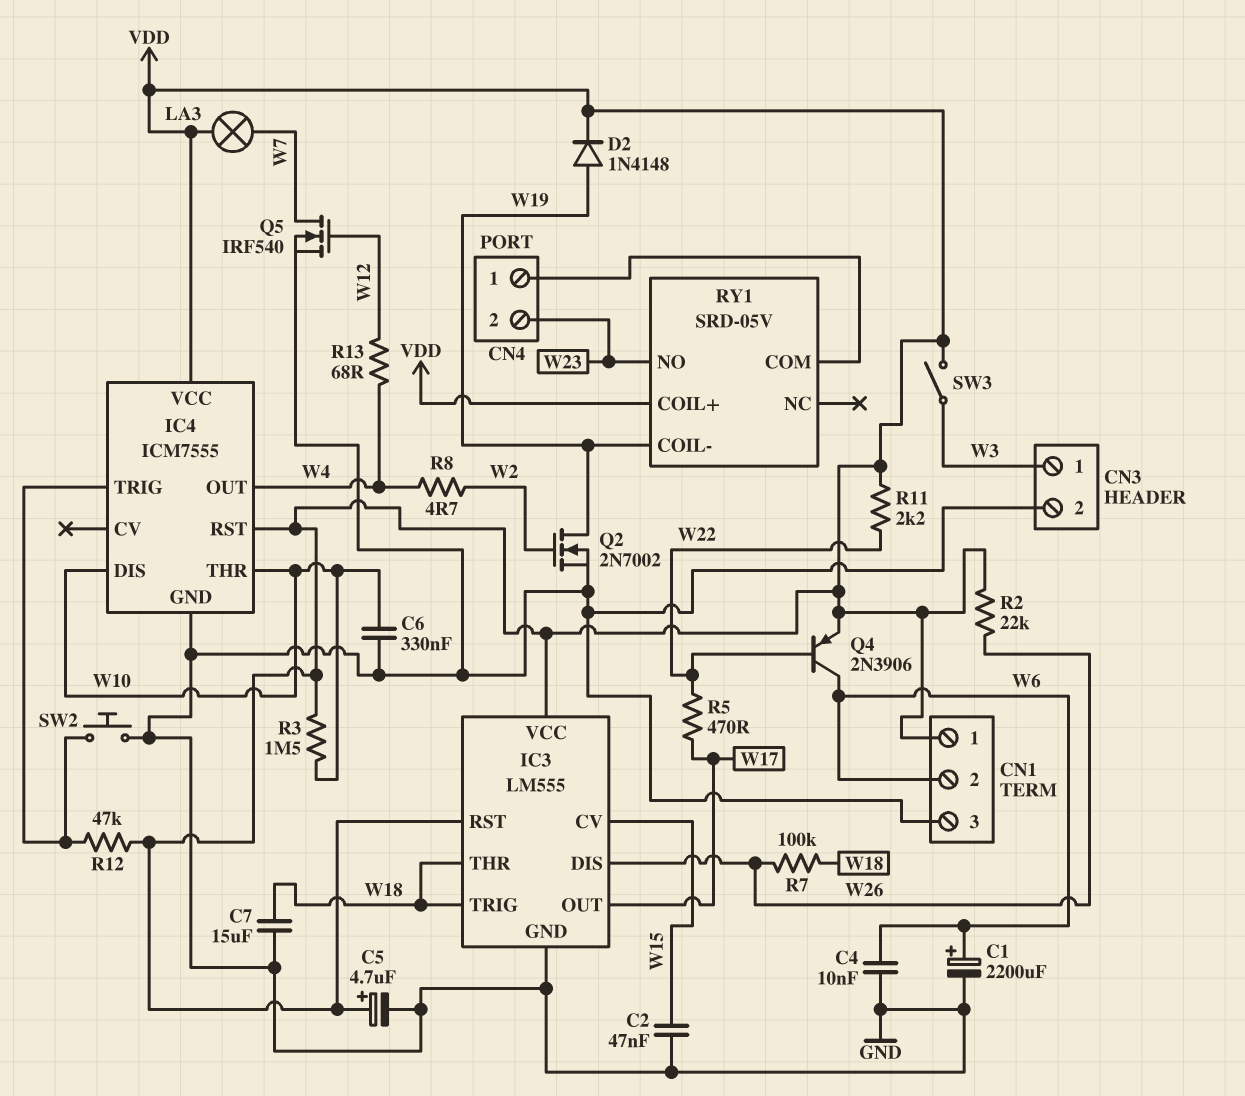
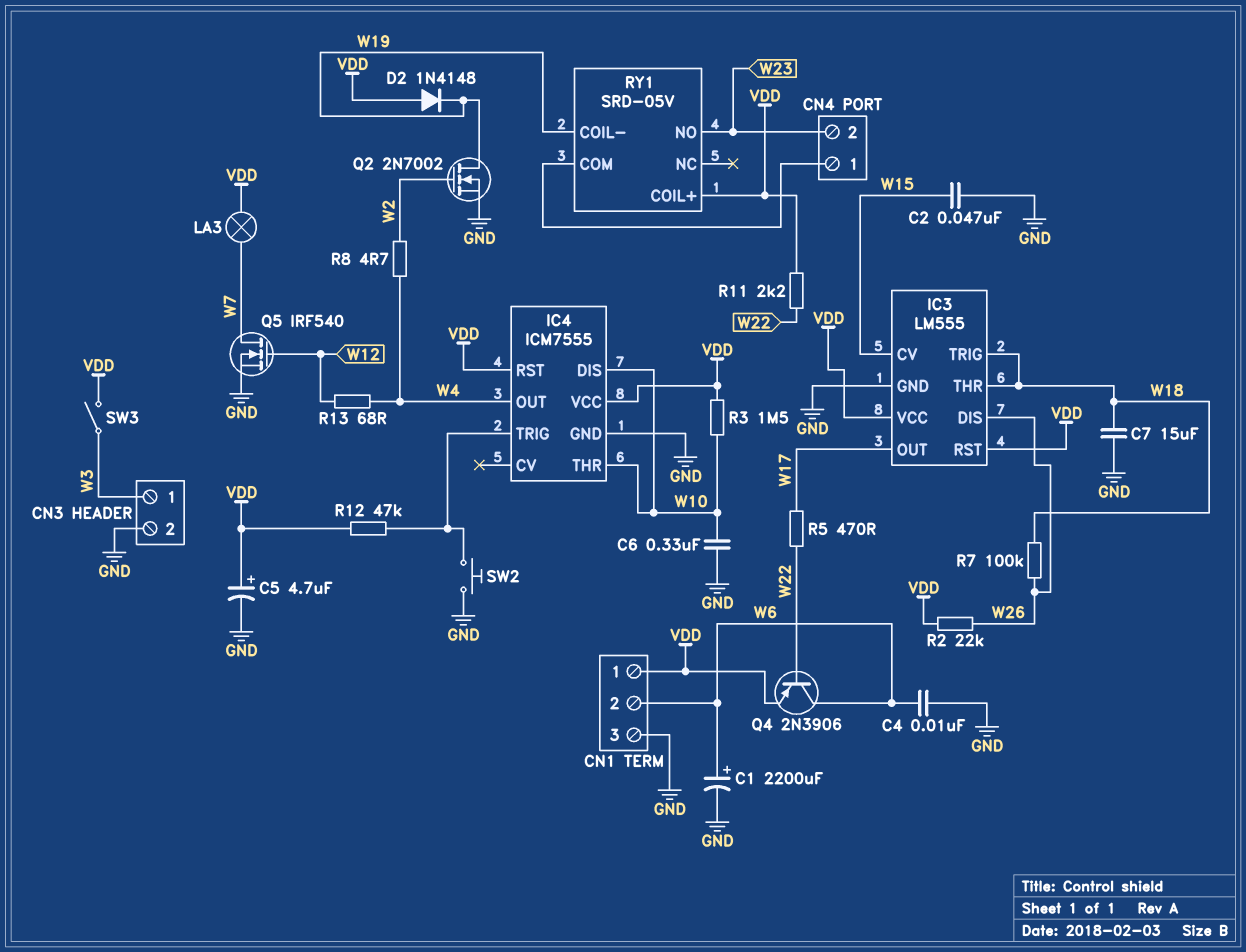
D2: diode 1N4148 (A W19, K VDD) -> diode 1N4148 (A VDD, K W19)

